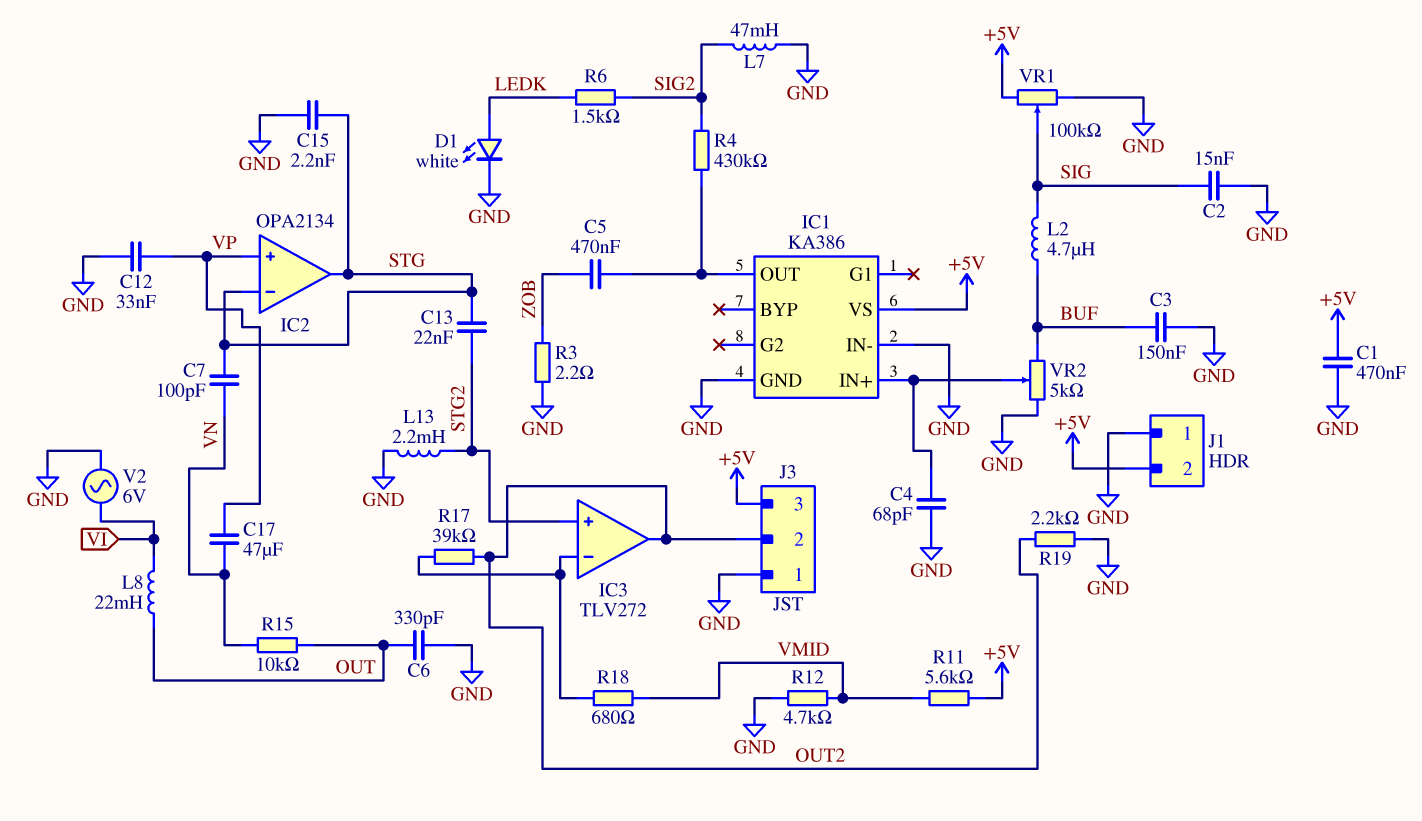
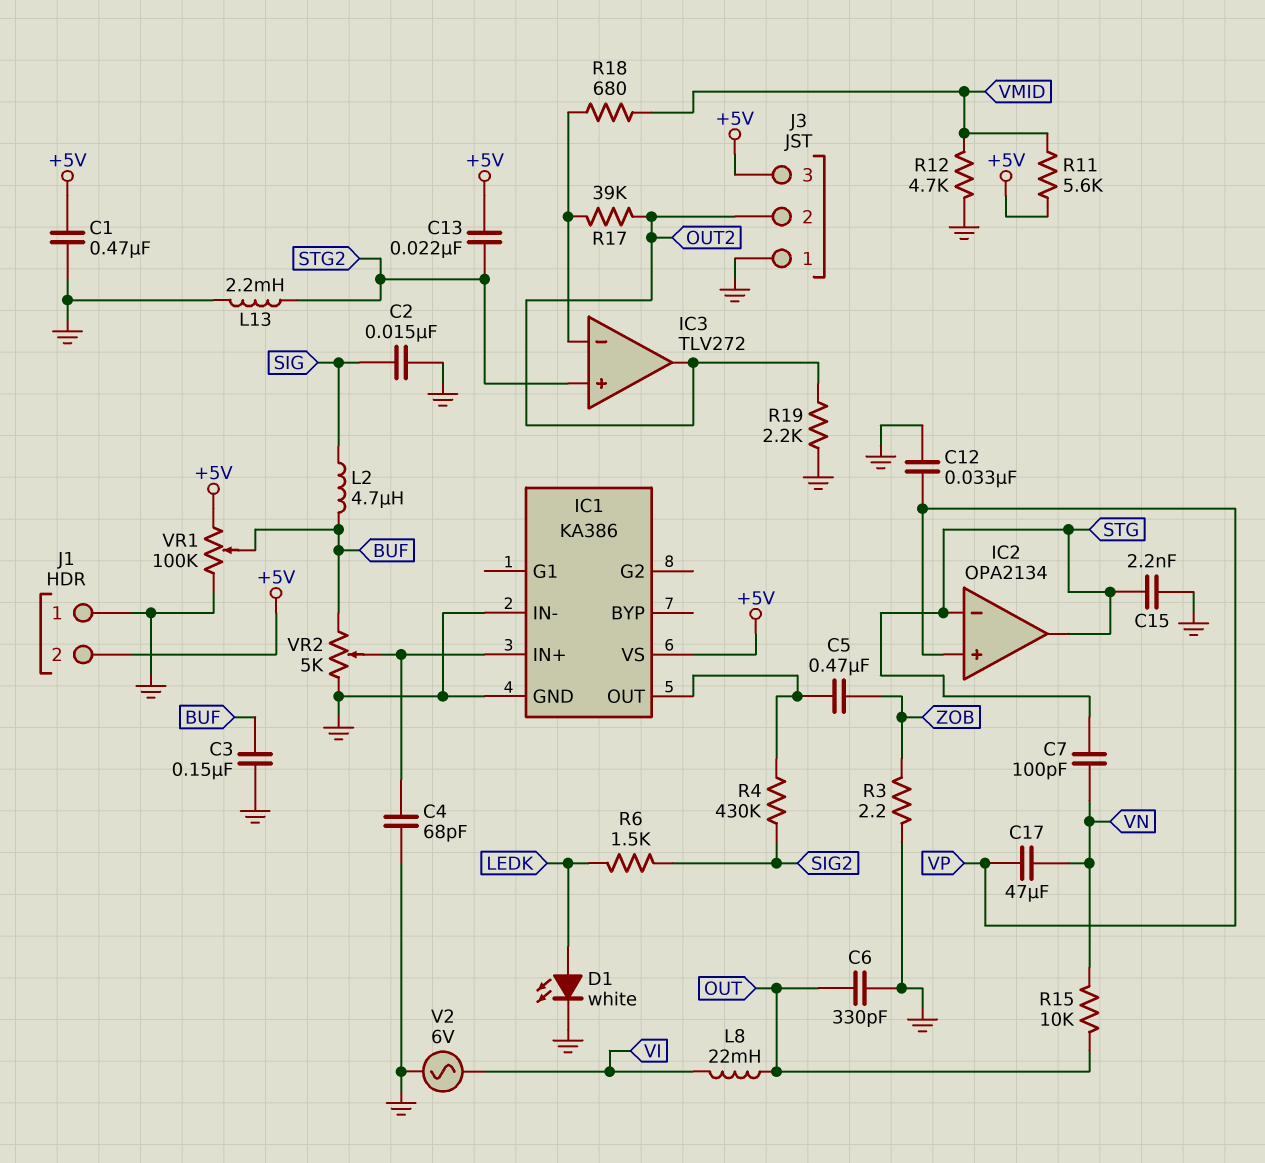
C13: 22nF (STG, STG2) -> 22nF (+5V, STG2)
L7: 47mH (GND, SIG2) -> none
VR1: 100k (+5V, GND, wiper SIG) -> 100k (+5V, GND, wiper BUF)

